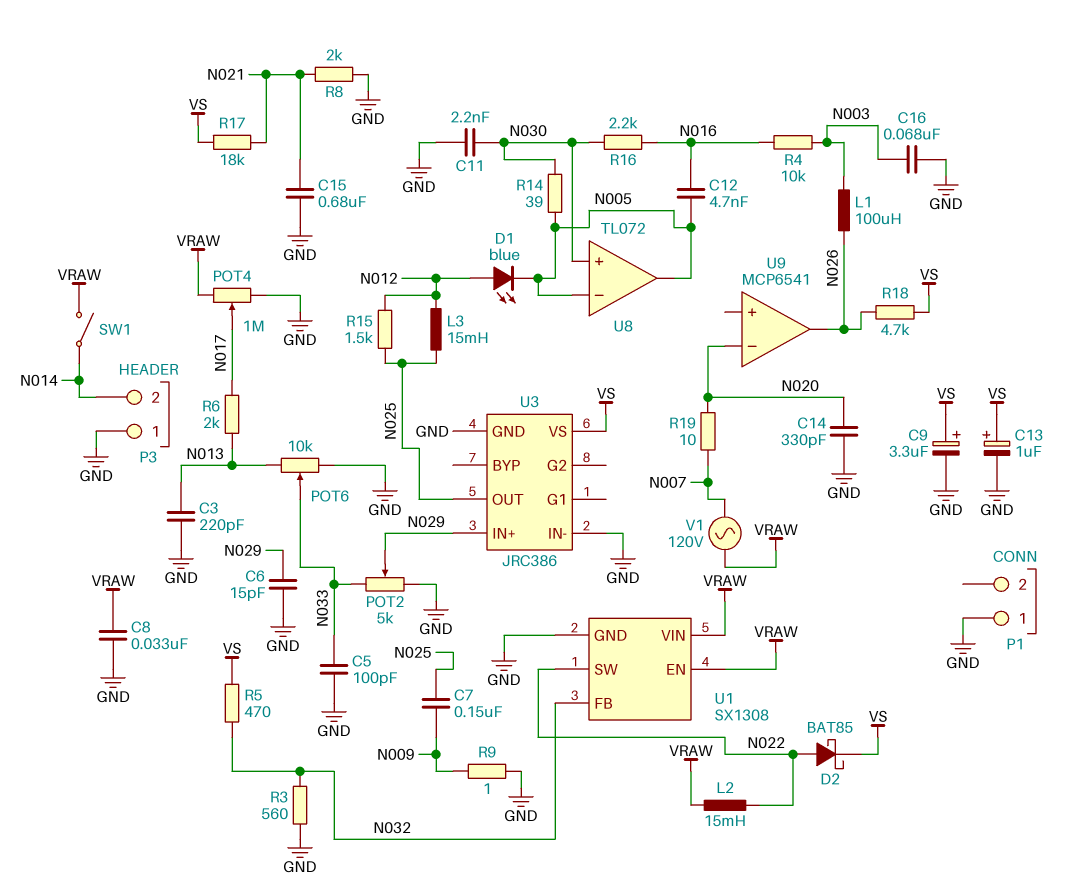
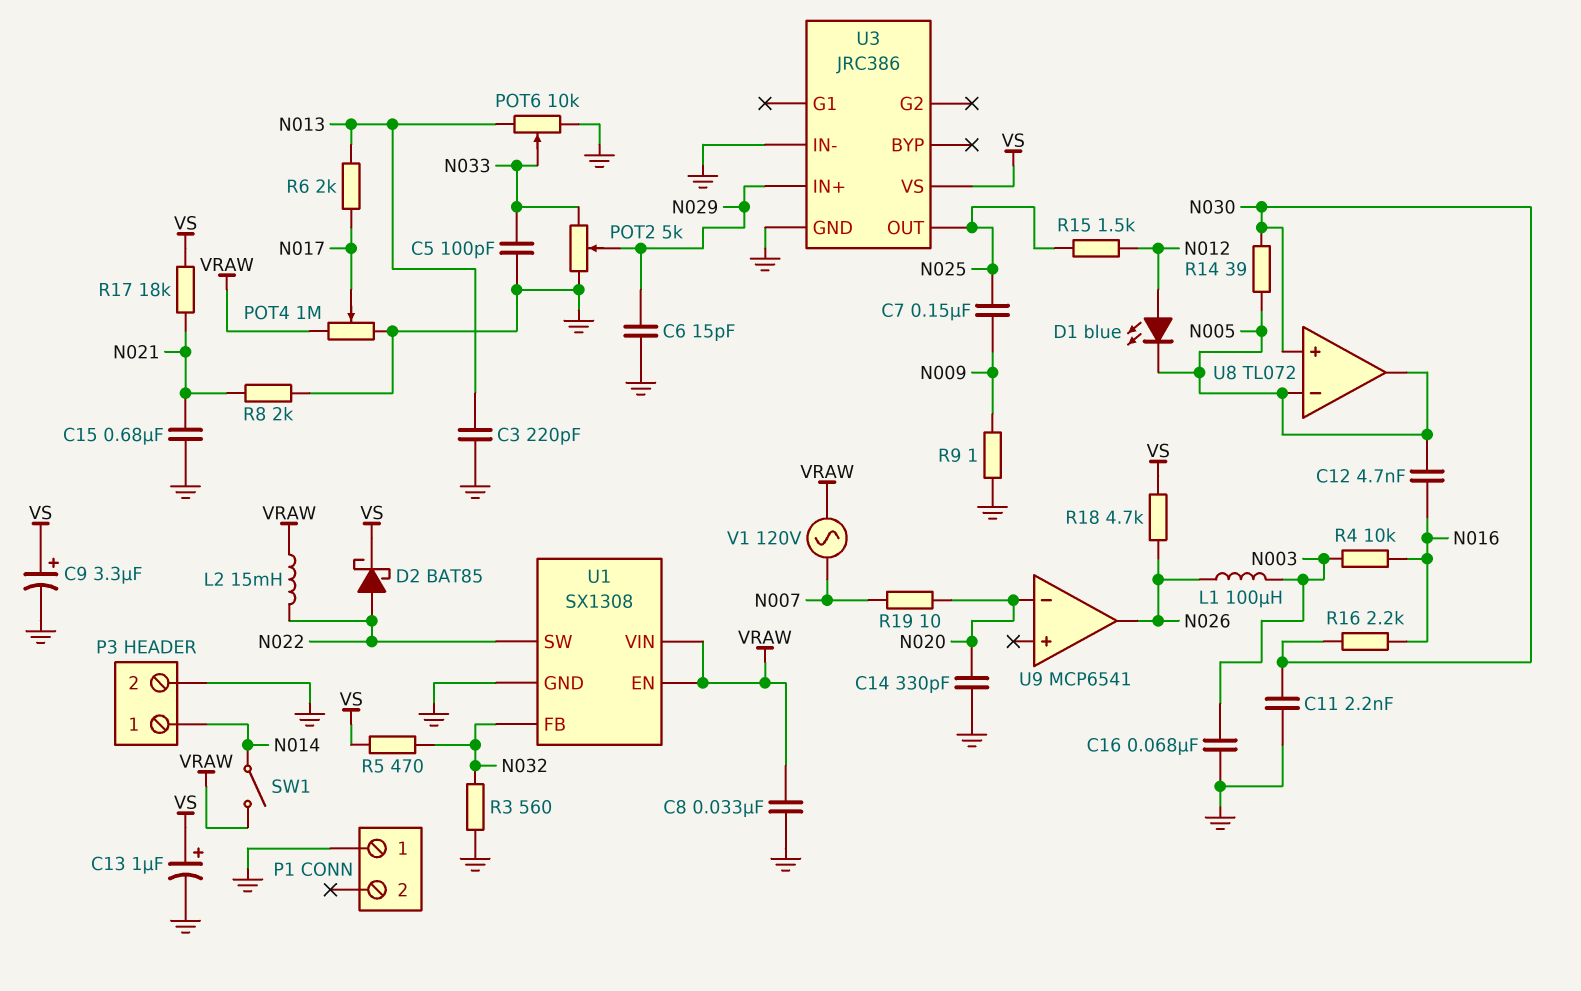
L3: 15mH (N012, N025) -> none
P3 pin 1: GND -> N014
P3 pin 2: N014 -> GND

